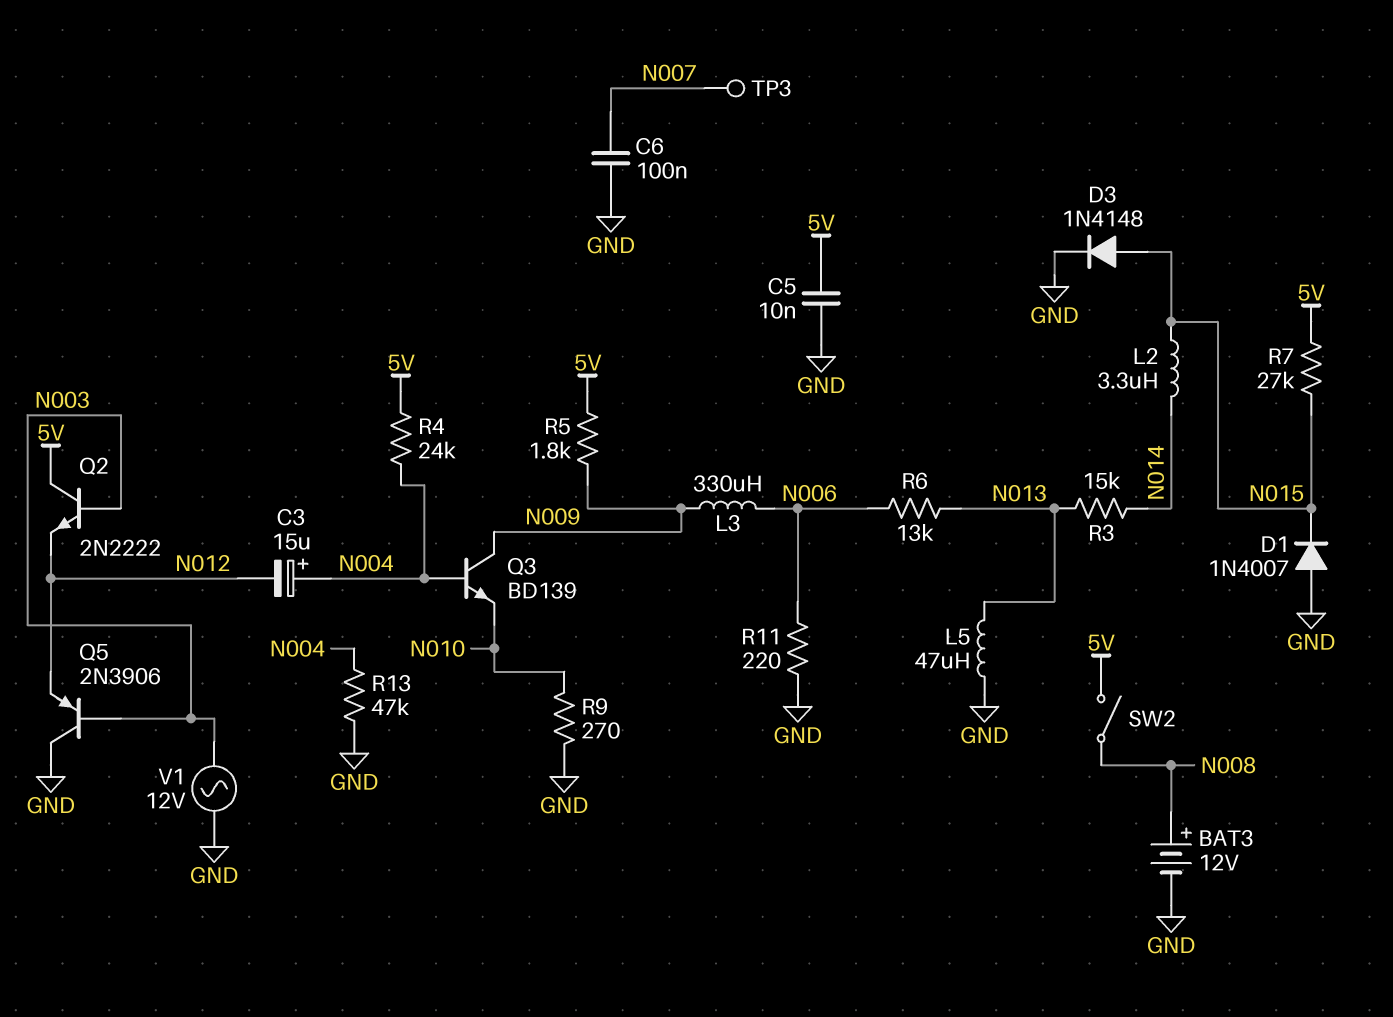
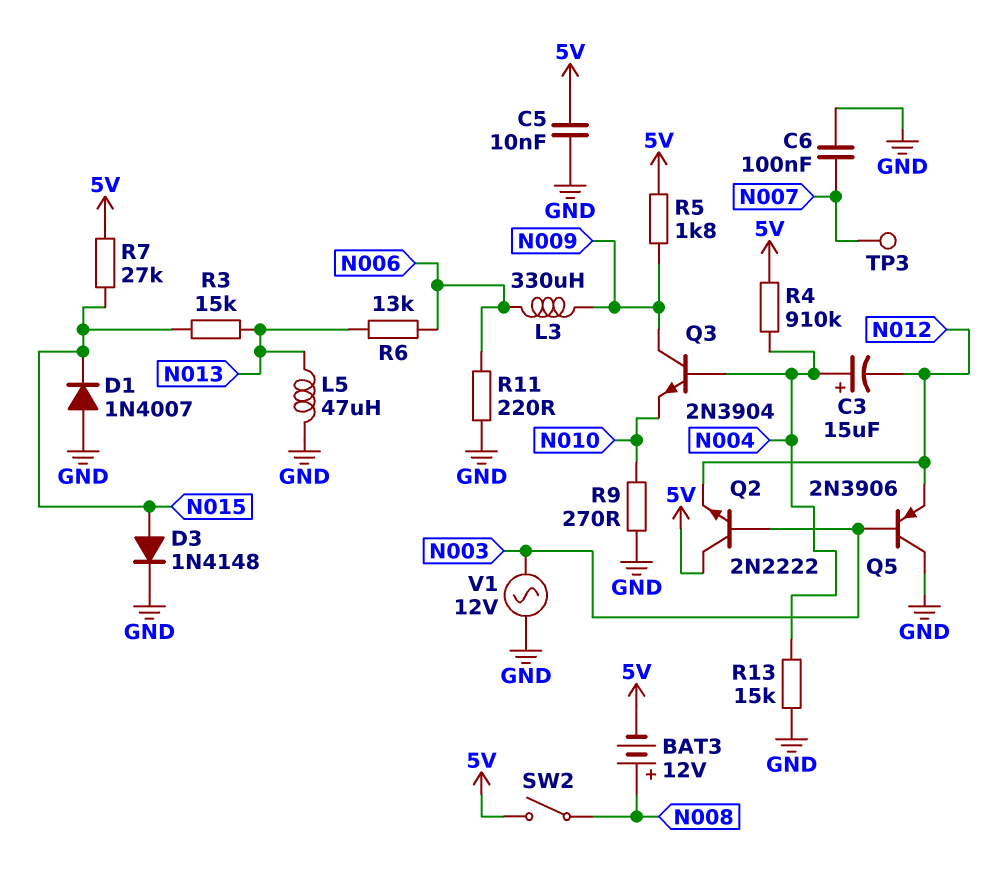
BAT3: 12V (plus N008, minus GND) -> 12V (plus N008, minus 5V)
L2: 3.3uH (N014, N015) -> none
Q3: NPN BD139 (B N004, C N009, E N010) -> NPN 2N3904 (B N004, C N009, E N010)
R3: 15k (N013, N014) -> 15k (N013, N015)
R4: 24k (5V, N004) -> 910k (5V, N004)
R13: 47k (GND, N004) -> 15k (GND, N004)

